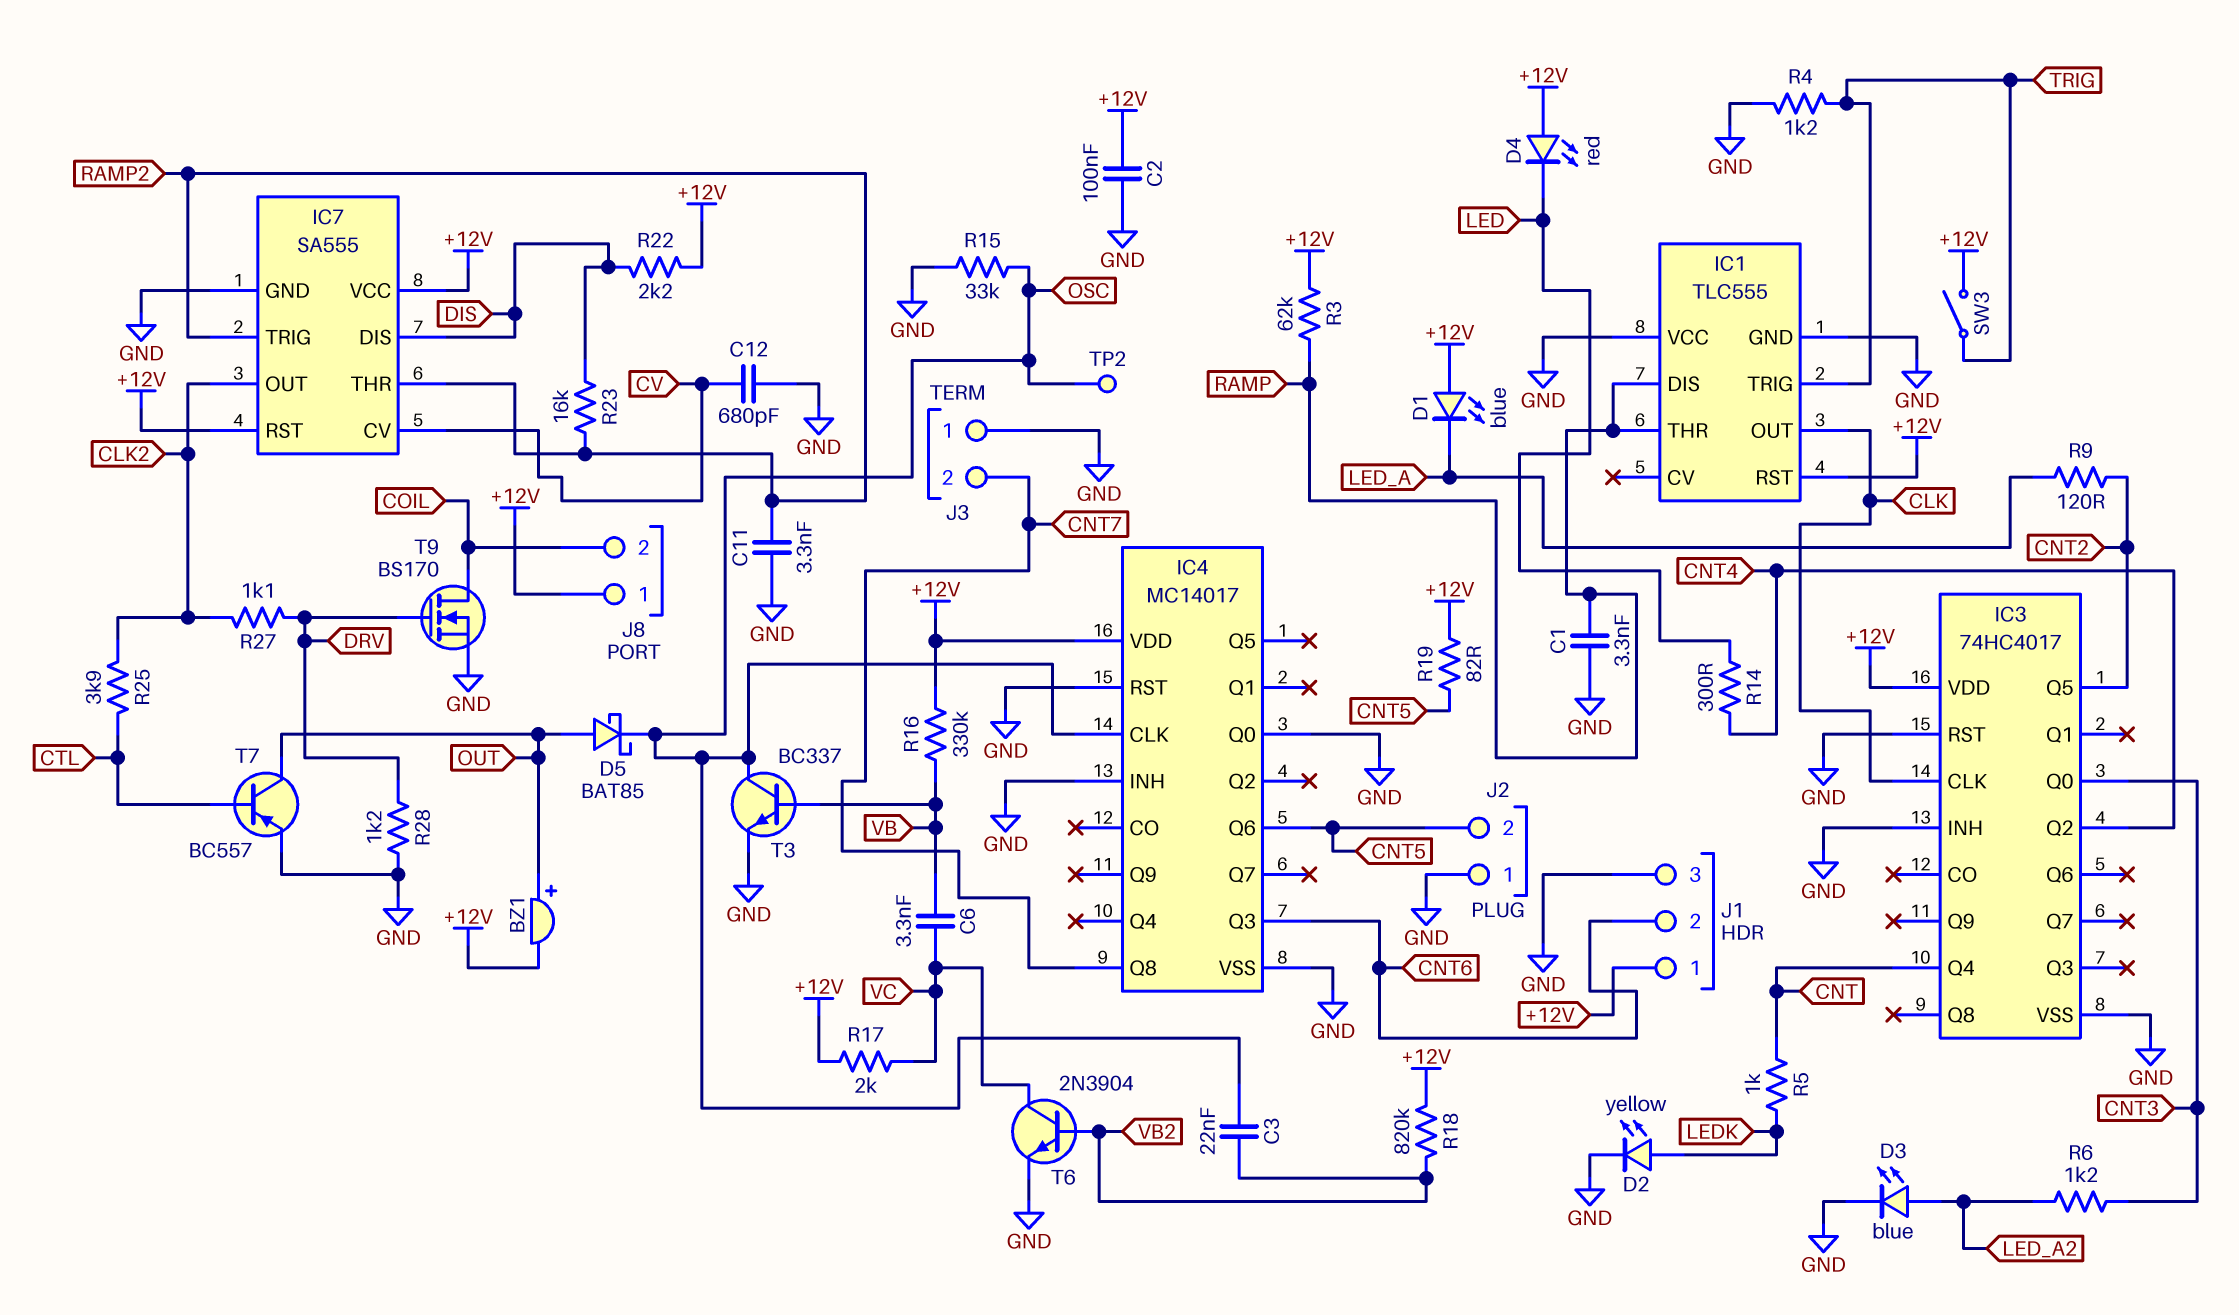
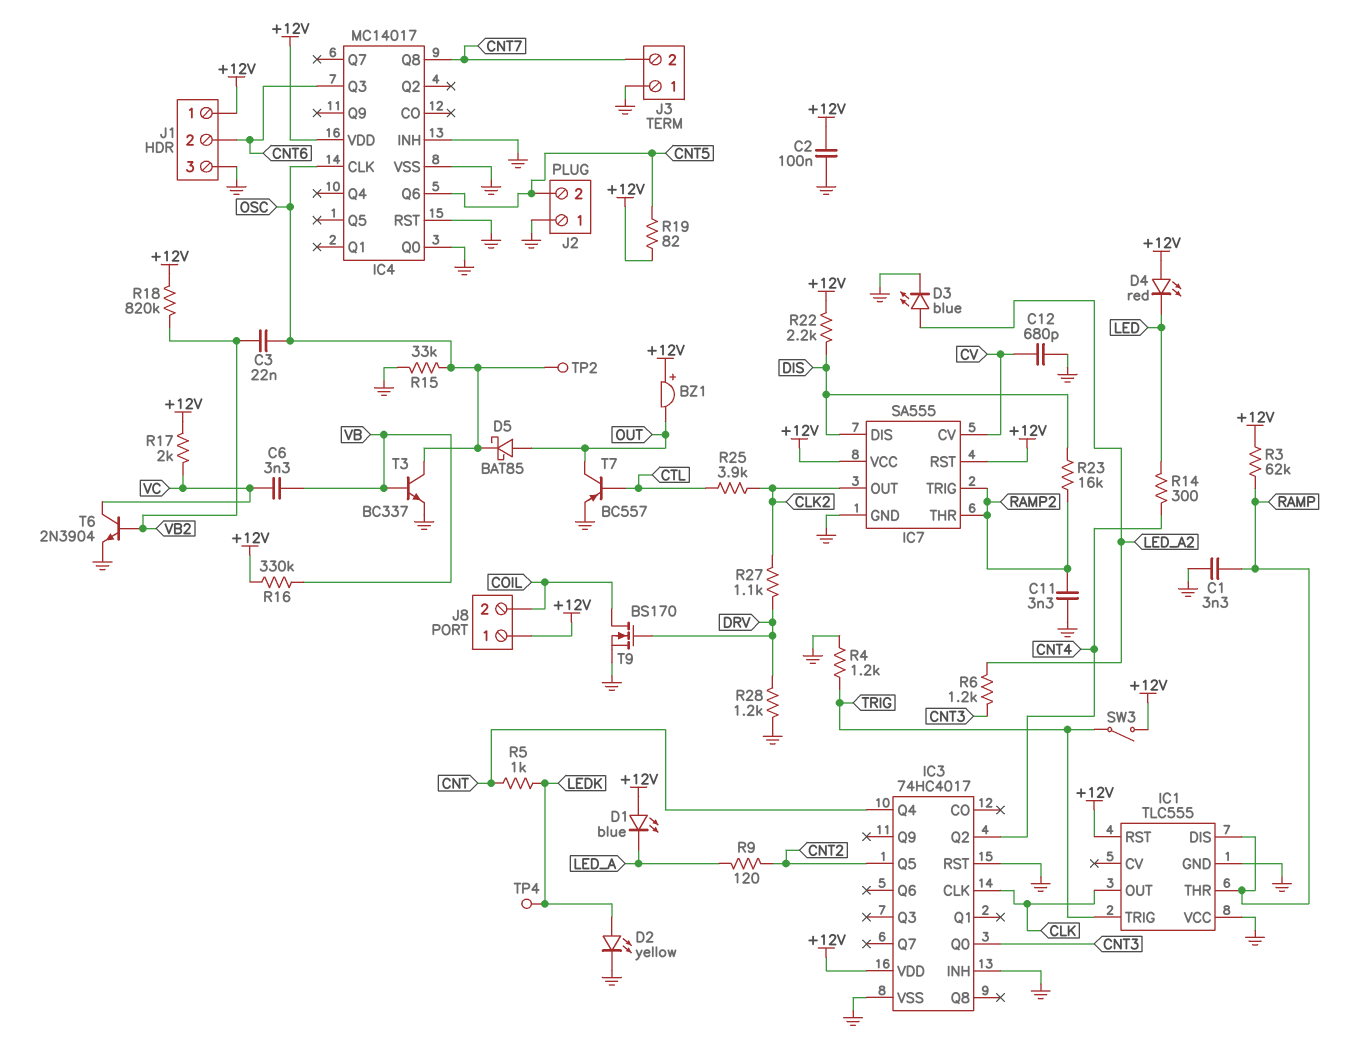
BZ1: buzzer (plus OUT, minus +12V) -> buzzer (plus +12V, minus OUT)
TP4: none -> test point (LEDK)

